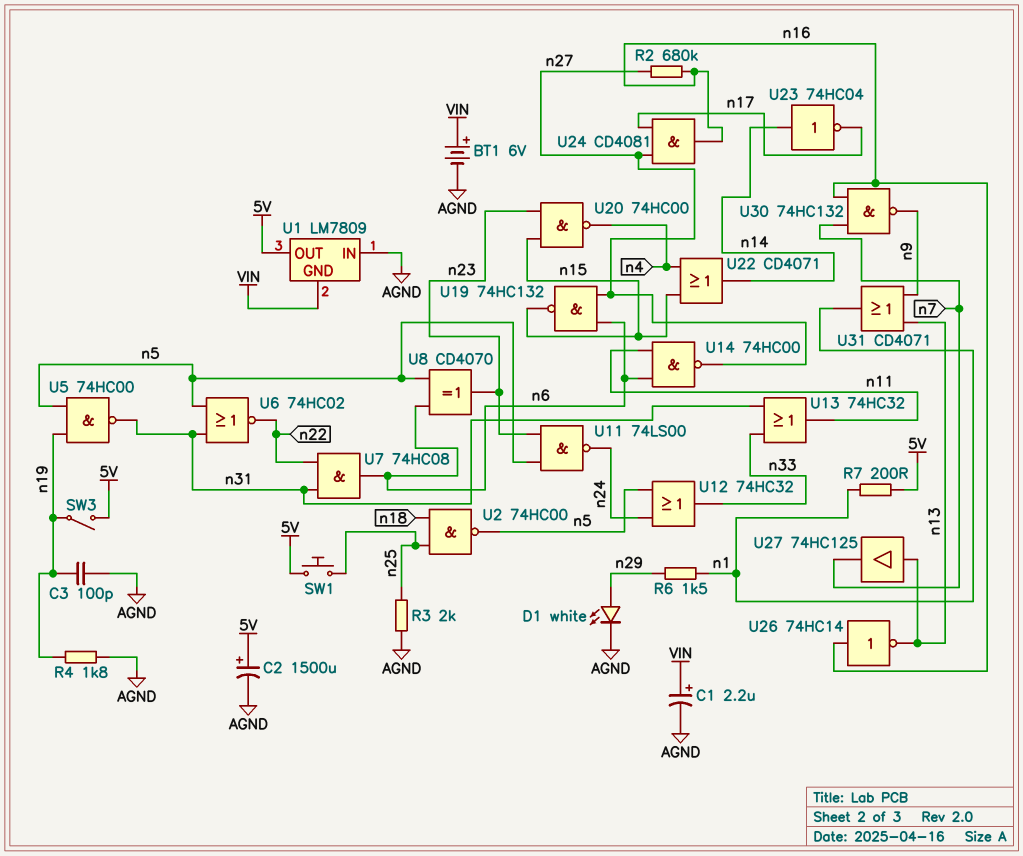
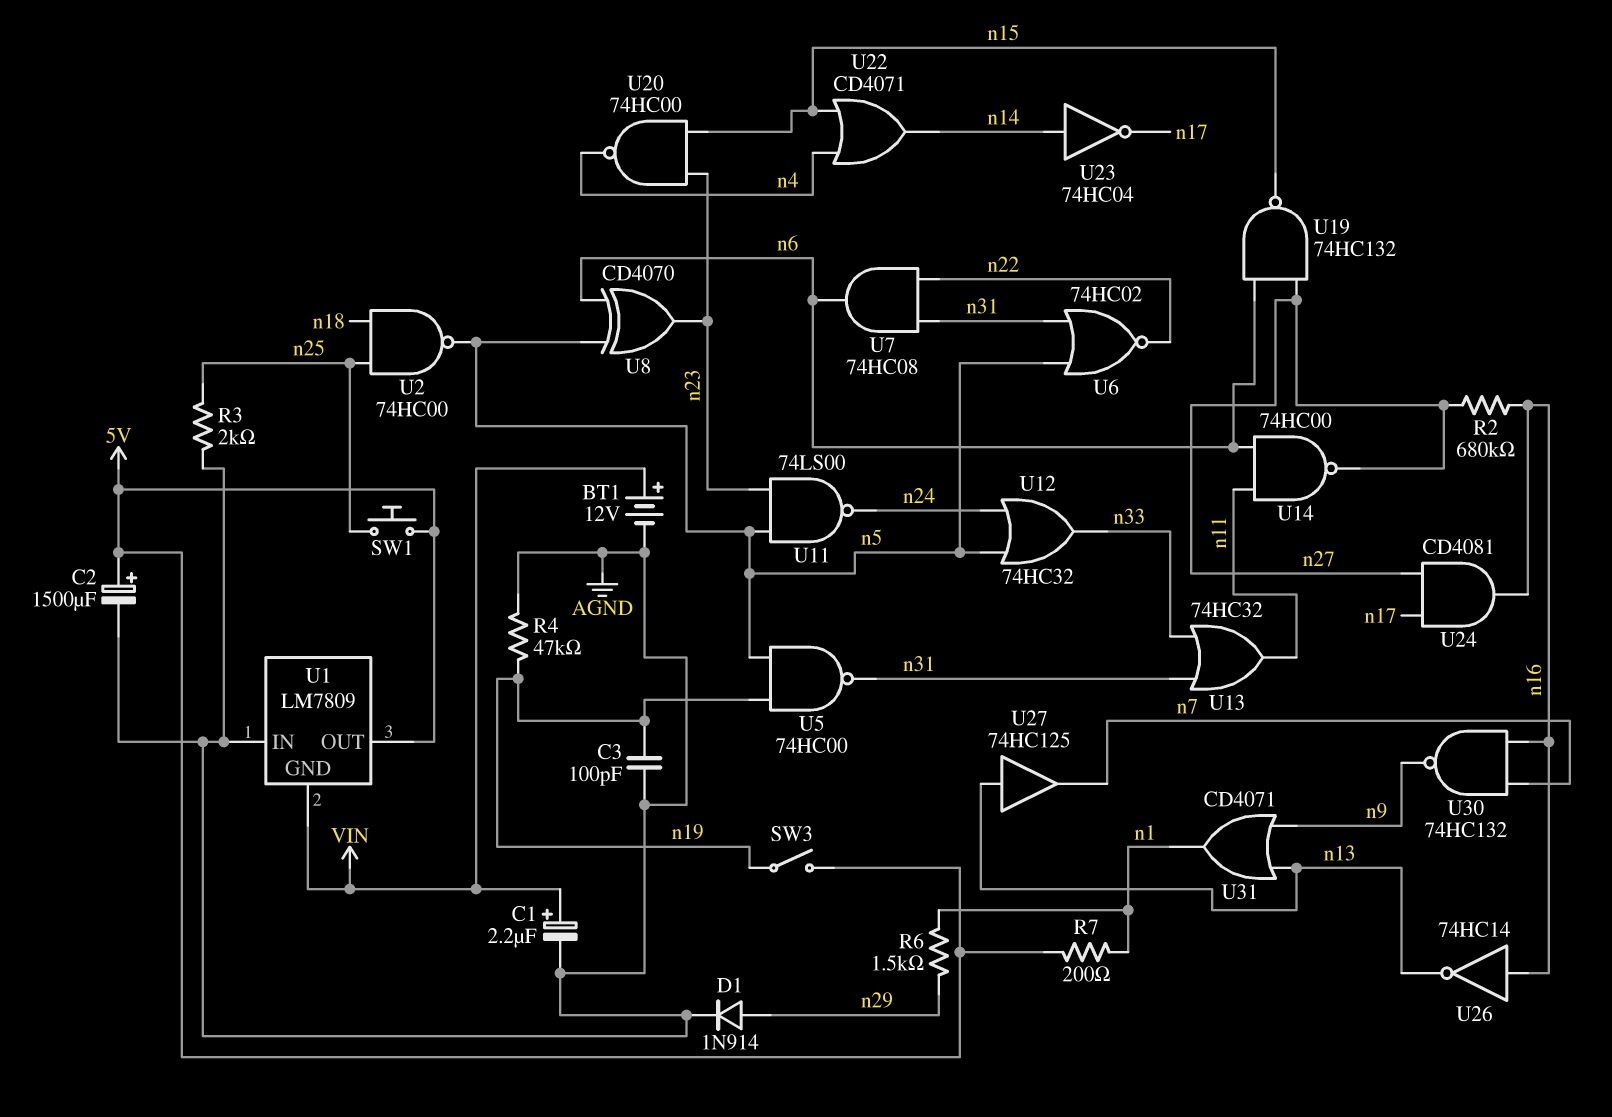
BT1: 6V (plus VIN, minus AGND) -> 12V (plus VIN, minus AGND)
D1: LED white (A n29, K AGND) -> diode 1N914 (A n29, K AGND)
R4: 1.8k (AGND, n19) -> 47k (AGND, n19)

